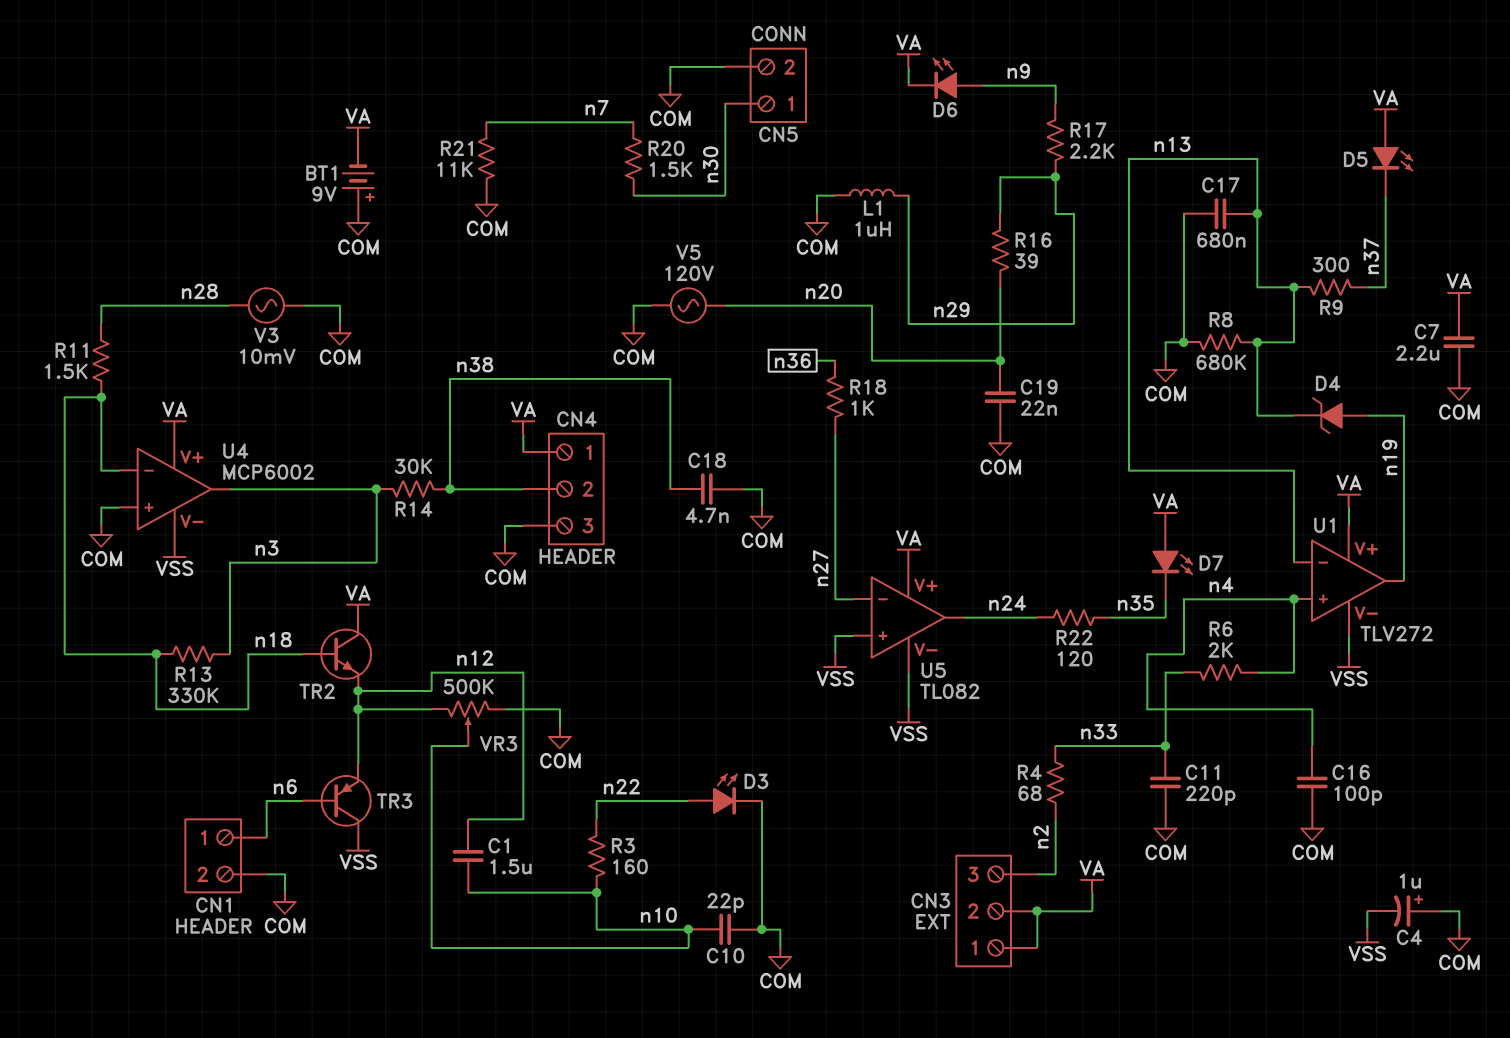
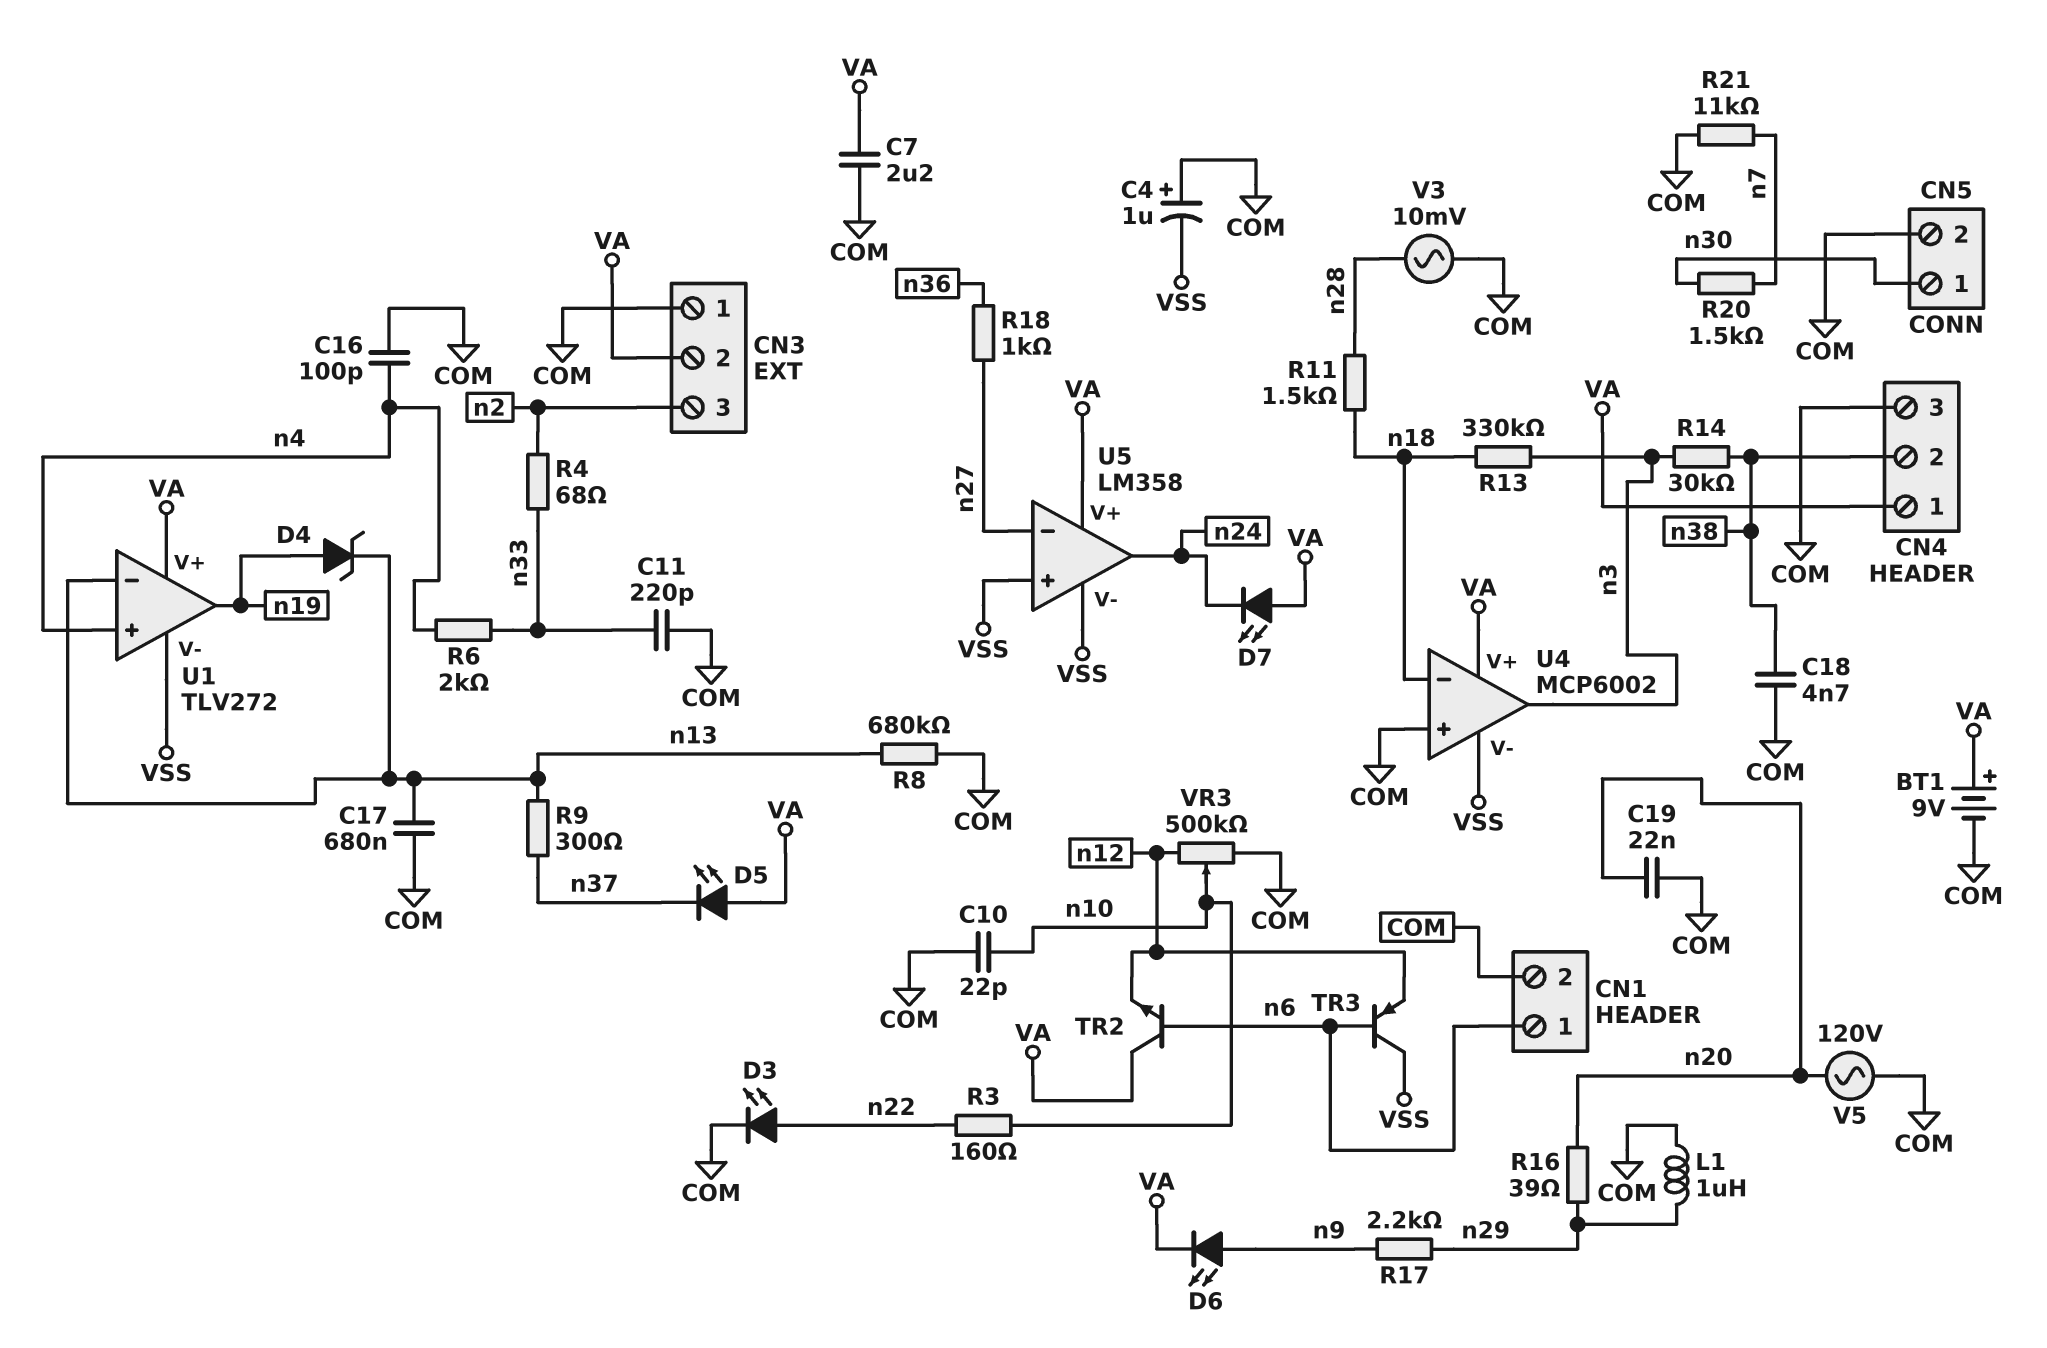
BT1: 9V (plus COM, minus VA) -> 9V (plus VA, minus COM)
C1: 1.5uF (n10, n12) -> none
CN3 pin 1: VA -> COM
D7: LED (A VA, K n35) -> LED (A VA, K n24)
R22: 120 (n24, n35) -> none
TR2: NPN (B n18, C VA, E n12) -> NPN (B n6, C VA, E n12)
U5: TL082 -> LM358

